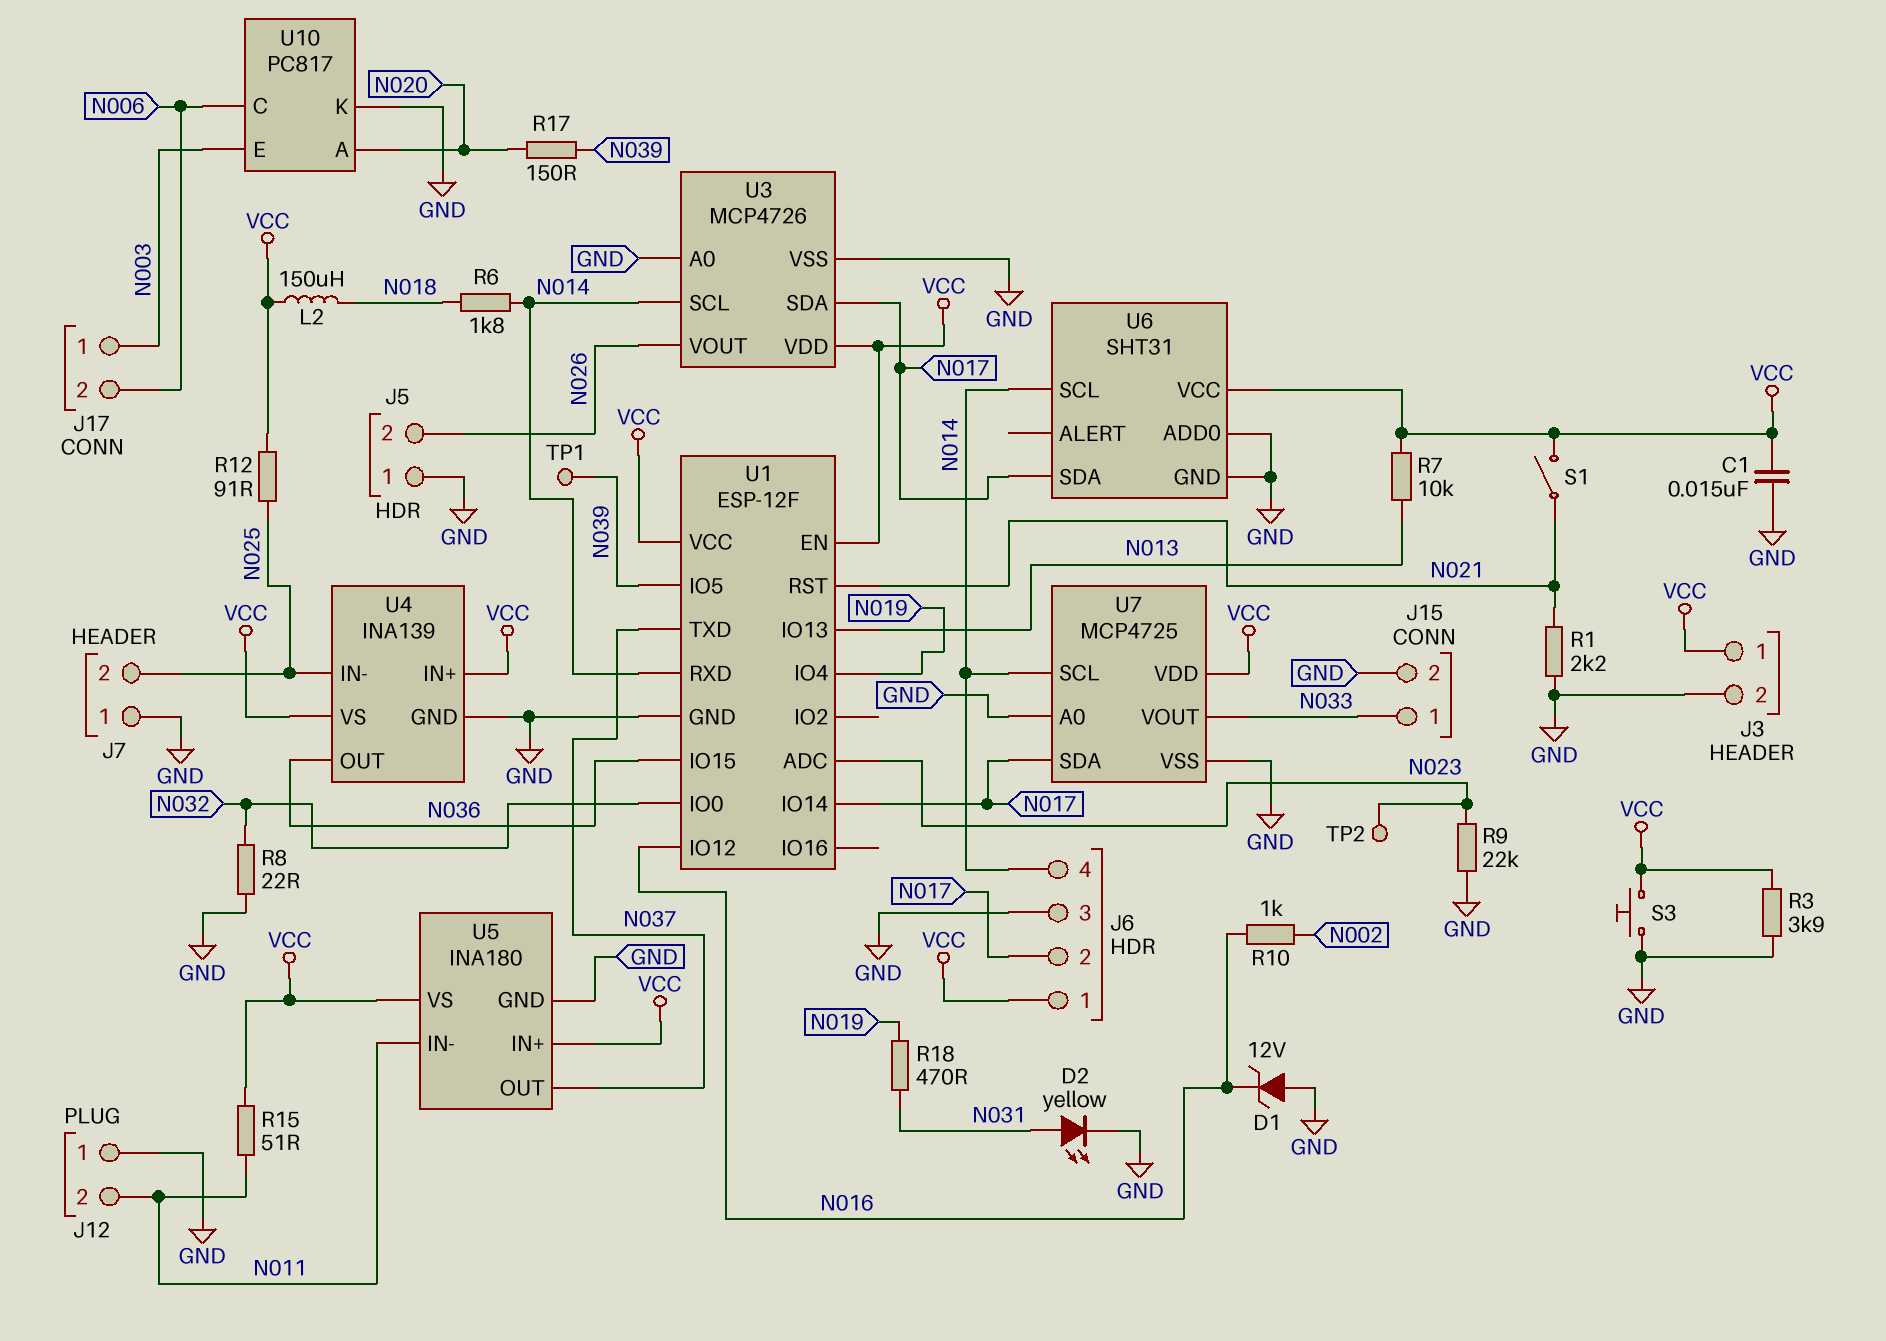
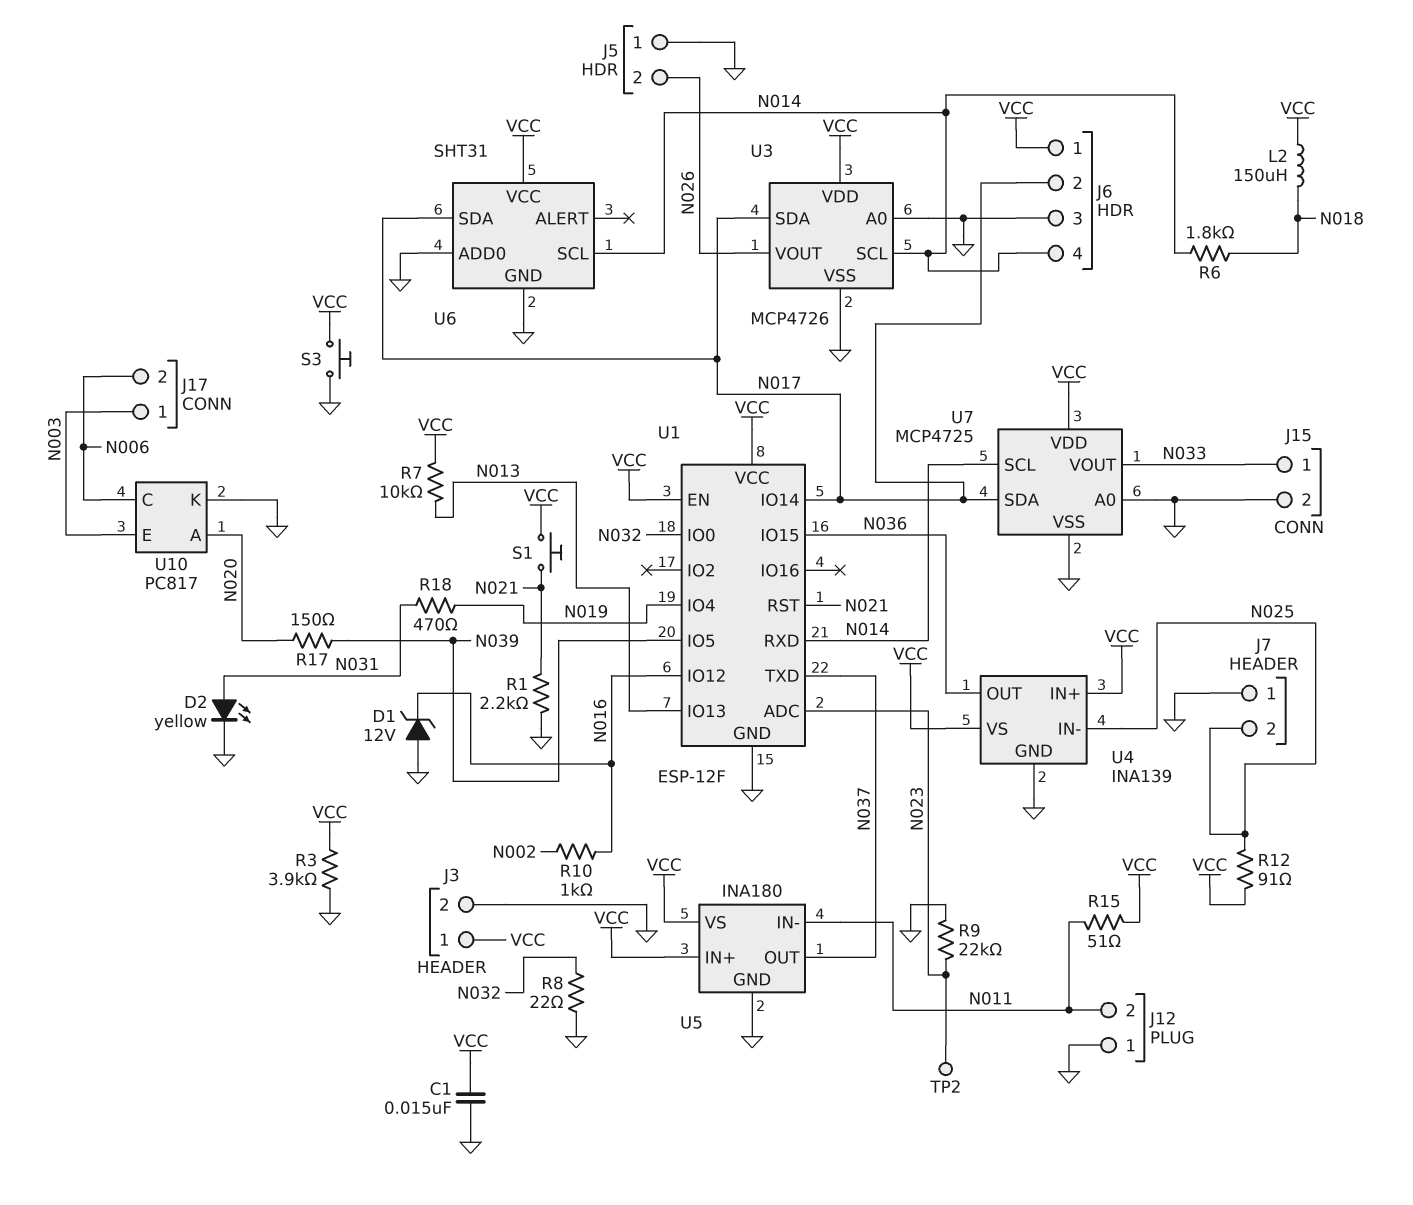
S1: switch (N021, VCC) -> button (N021, VCC)
TP1: test point (N039) -> none

